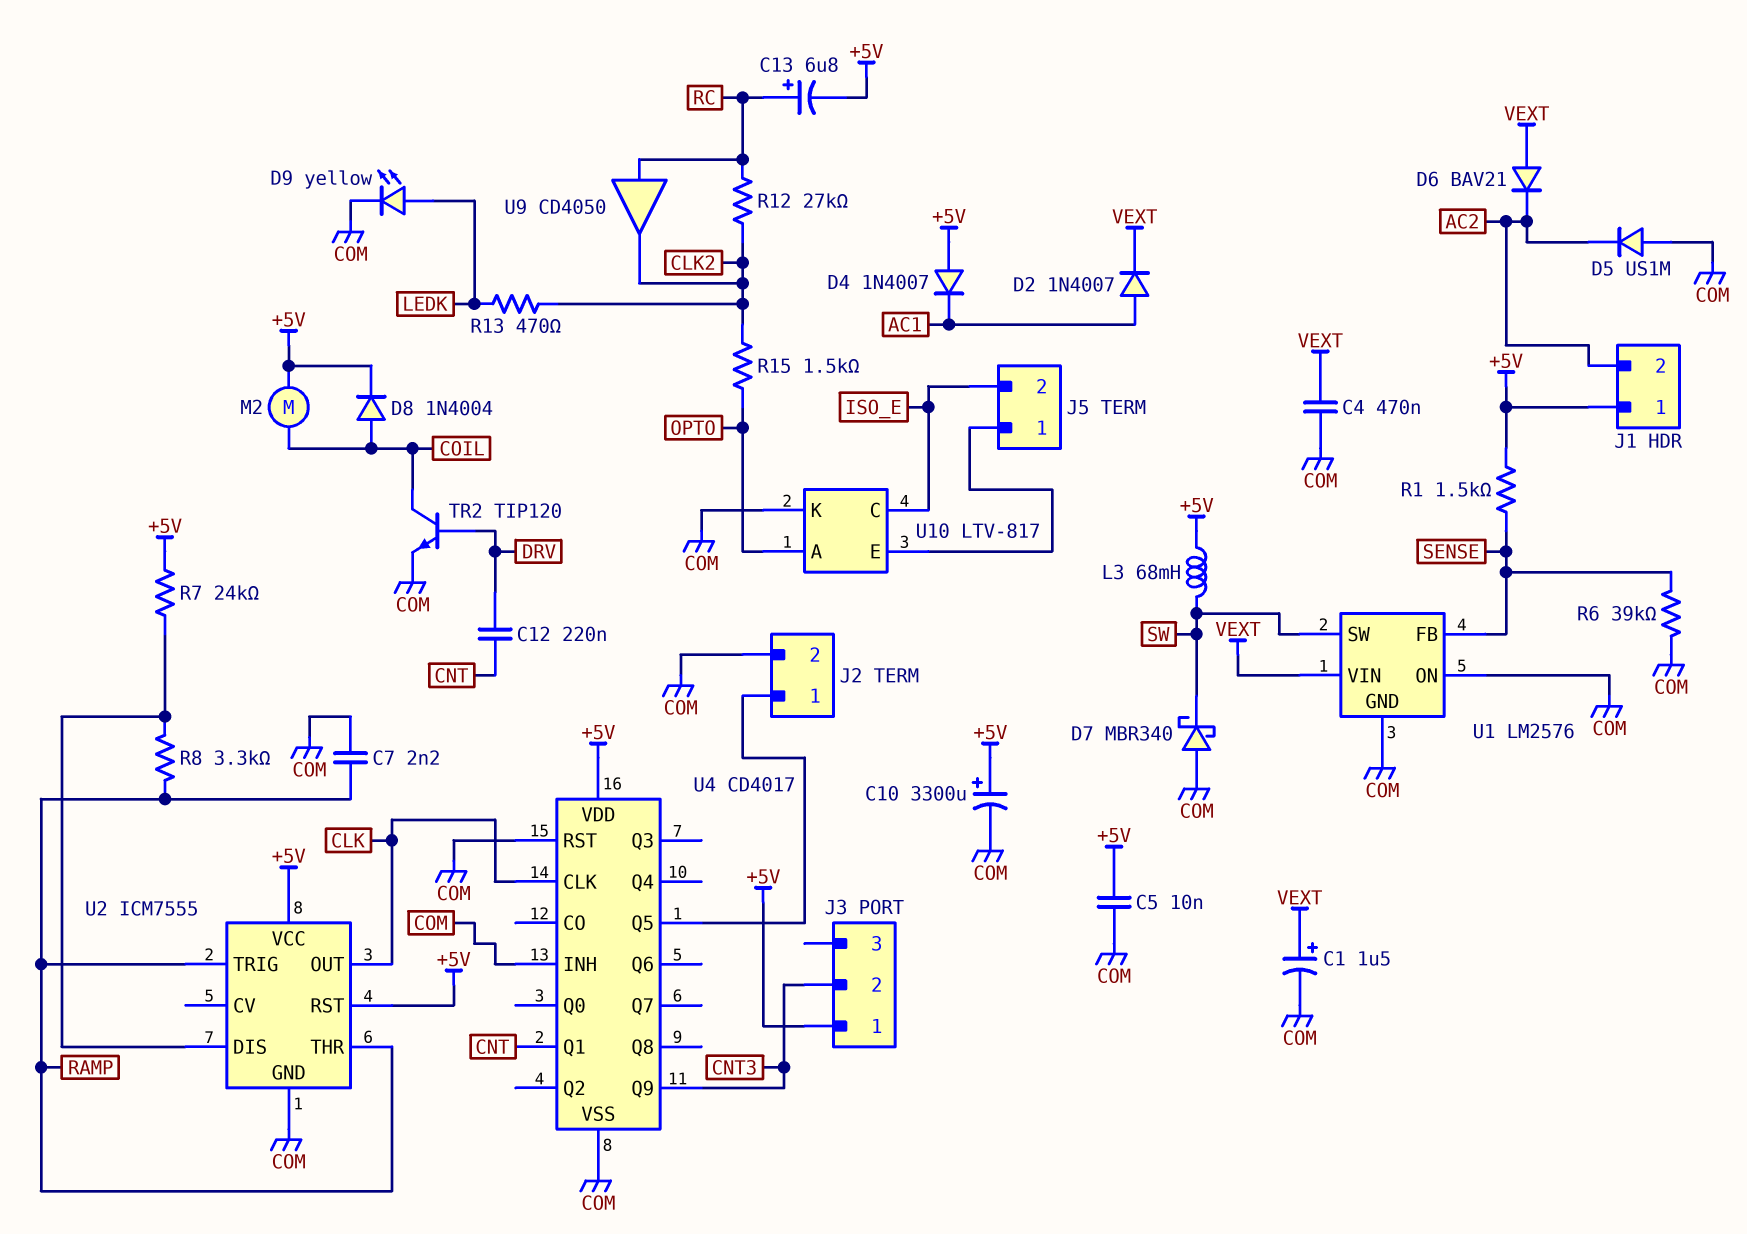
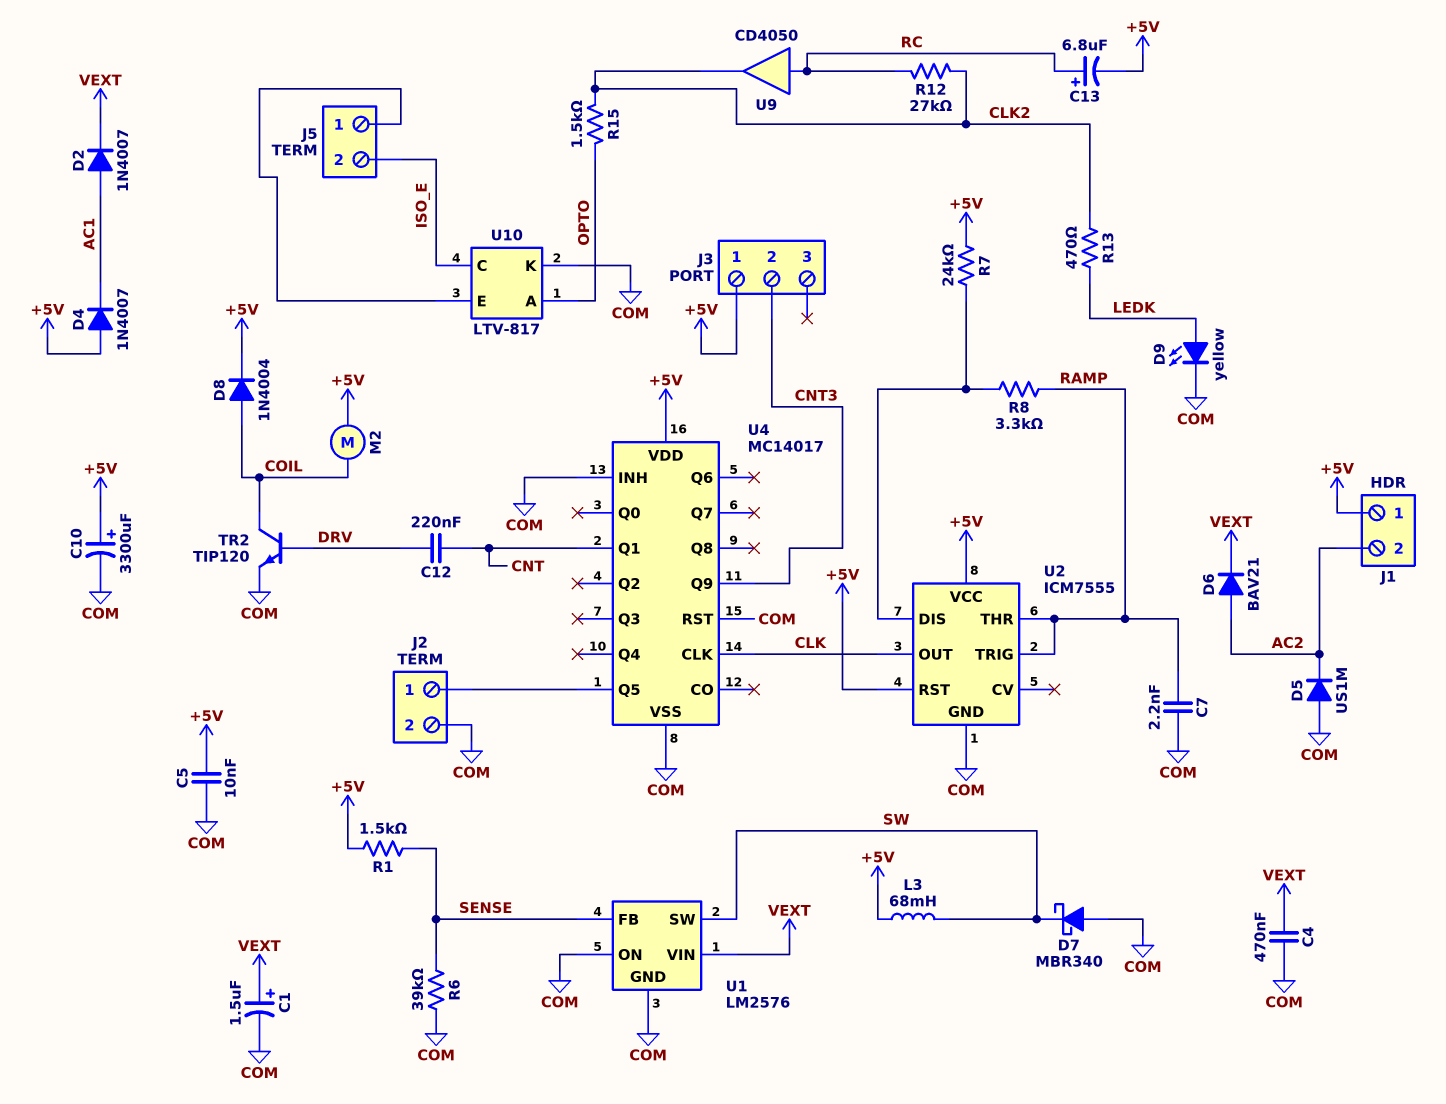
D6: diode BAV21 (A VEXT, K AC2) -> diode BAV21 (A AC2, K VEXT)
U4: CD4017 -> MC14017

